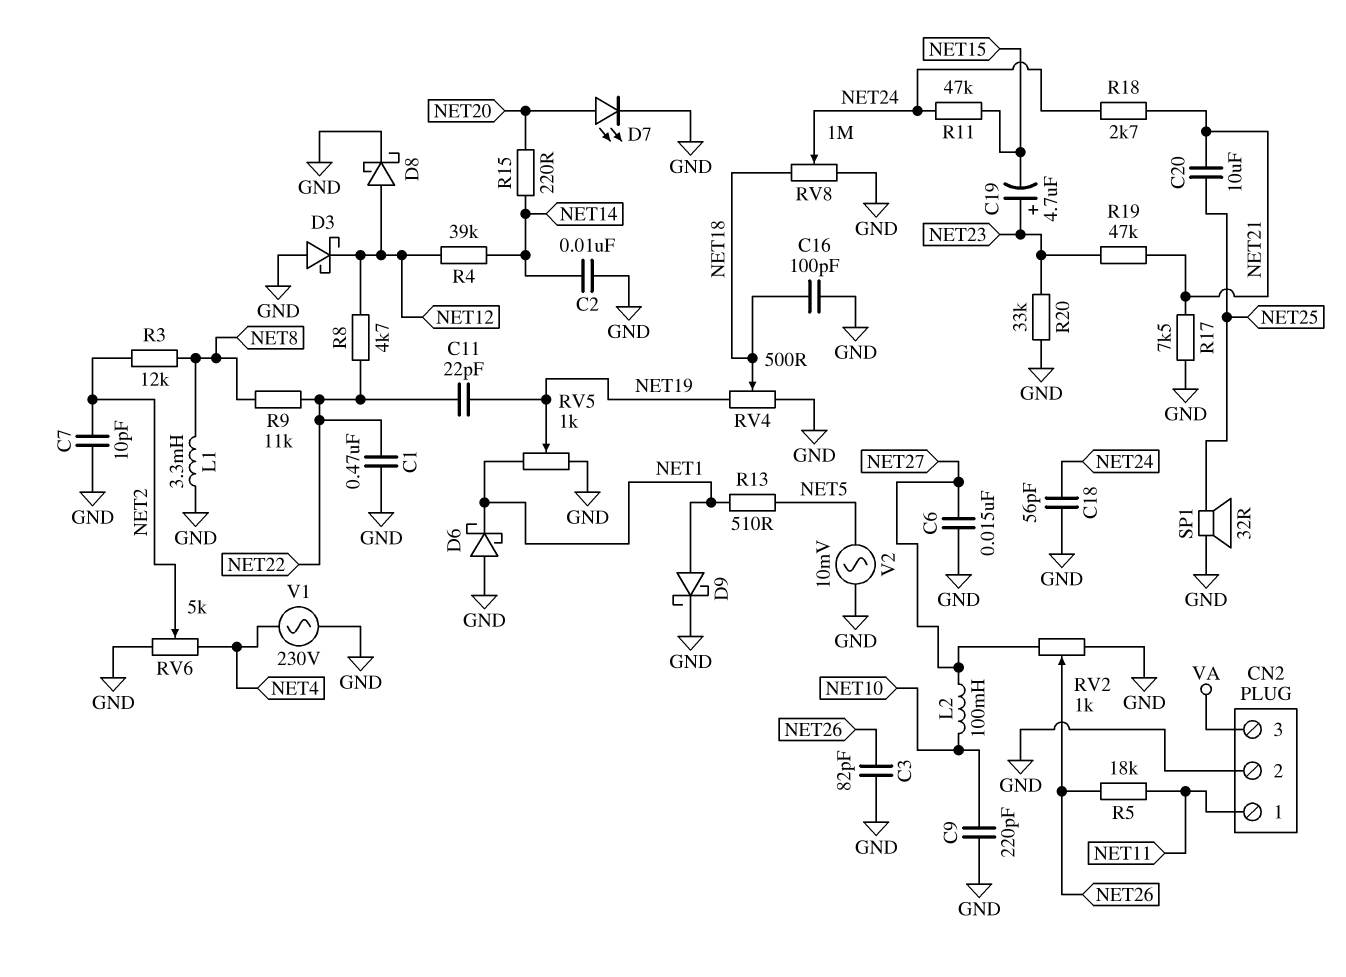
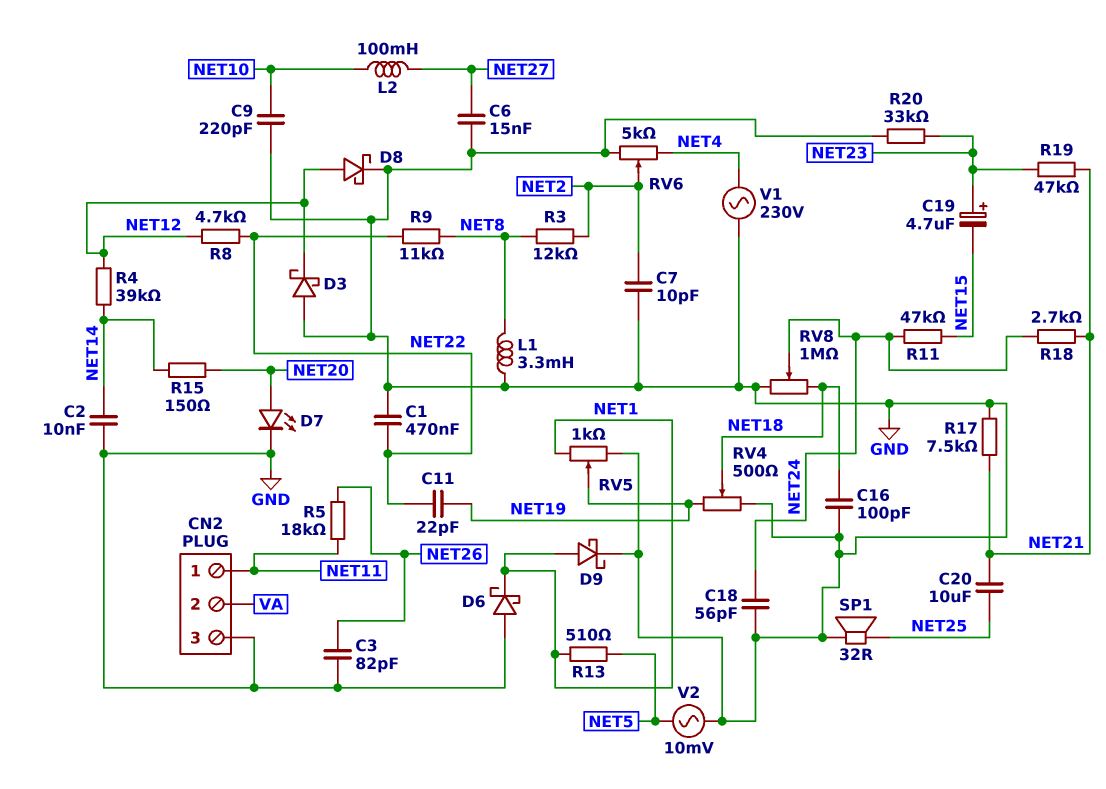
CN2 pin 2: GND -> VA
CN2 pin 3: VA -> GND
R15: 220 (NET14, NET20) -> 150 (NET14, NET20)
RV2: 1k (GND, NET27, wiper NET26) -> none

